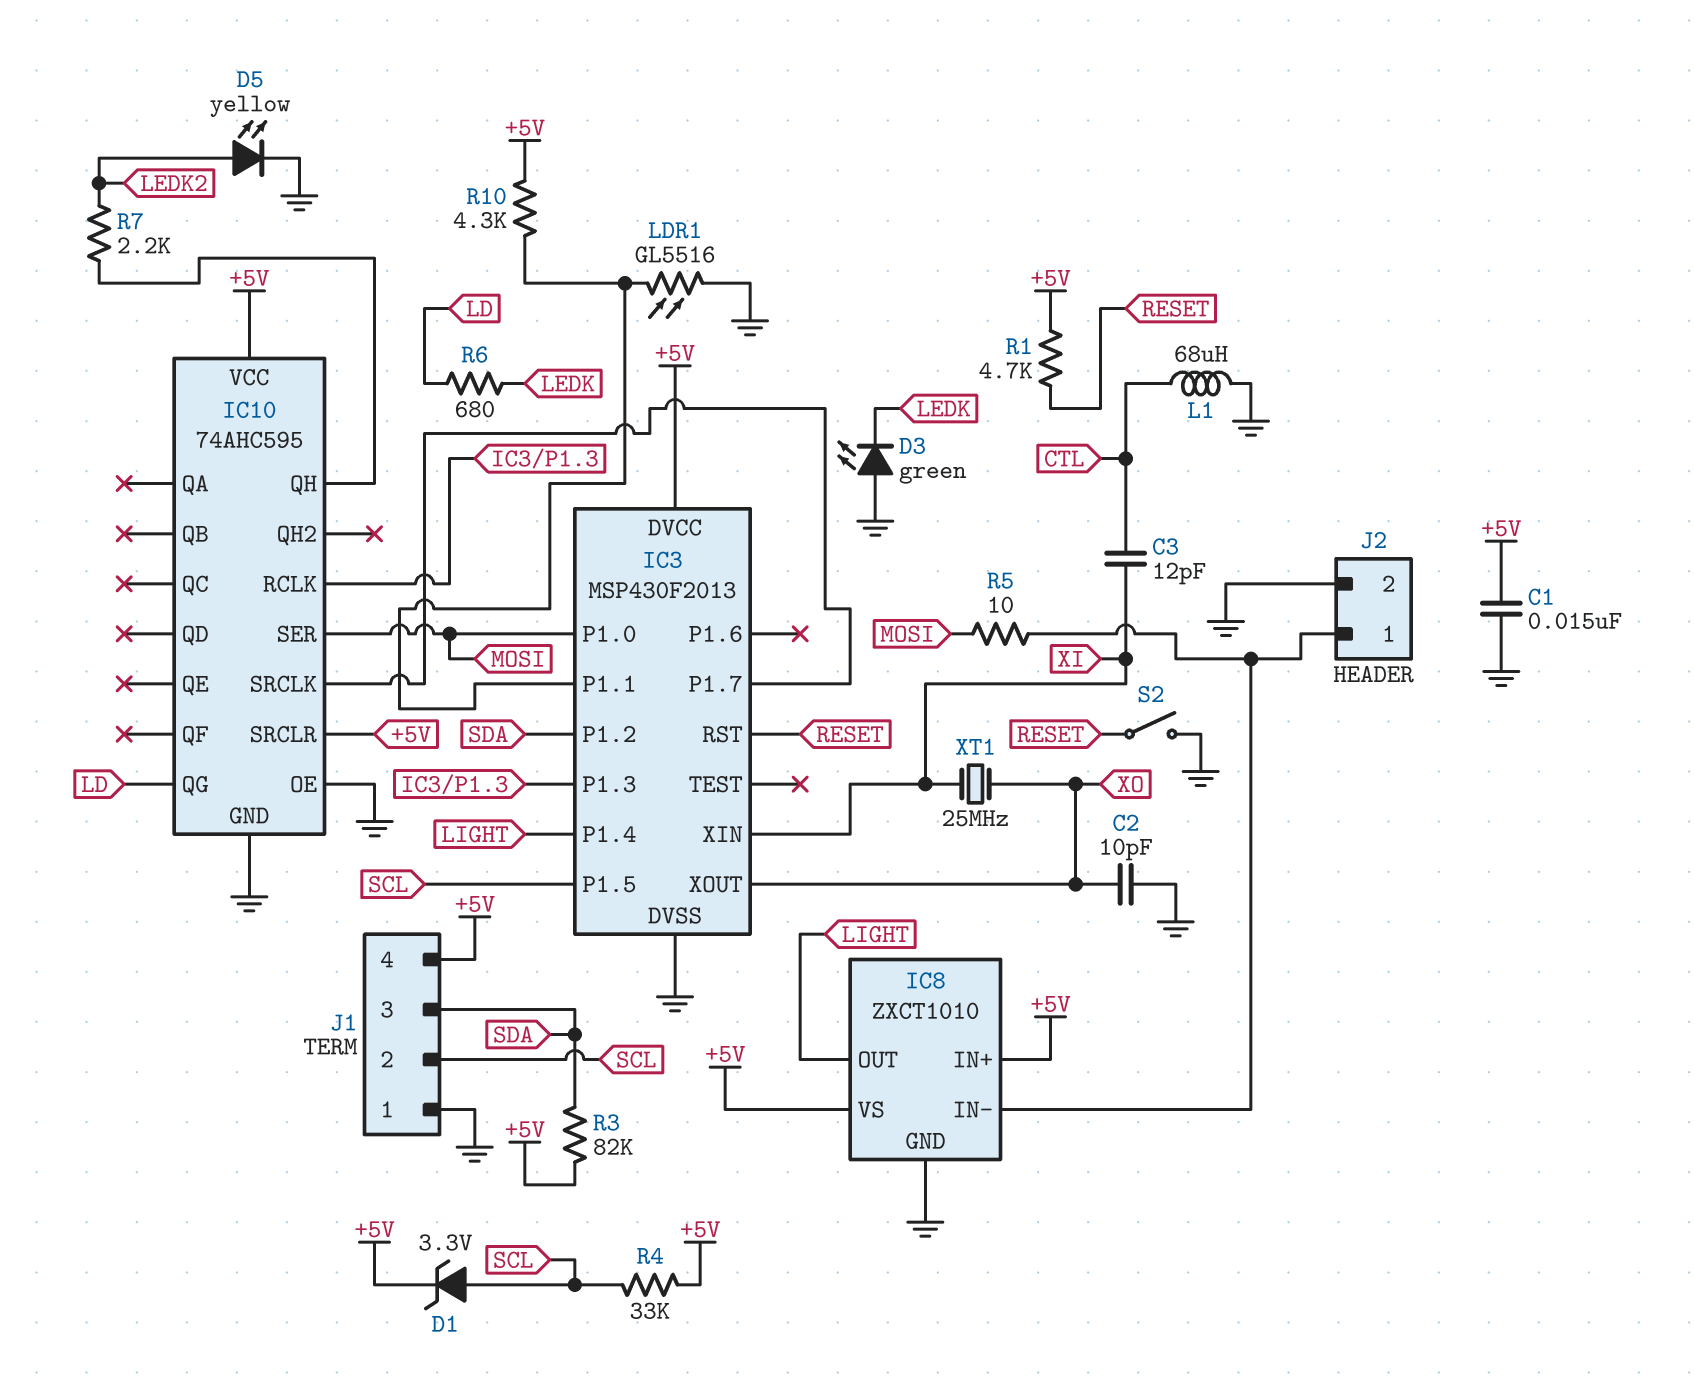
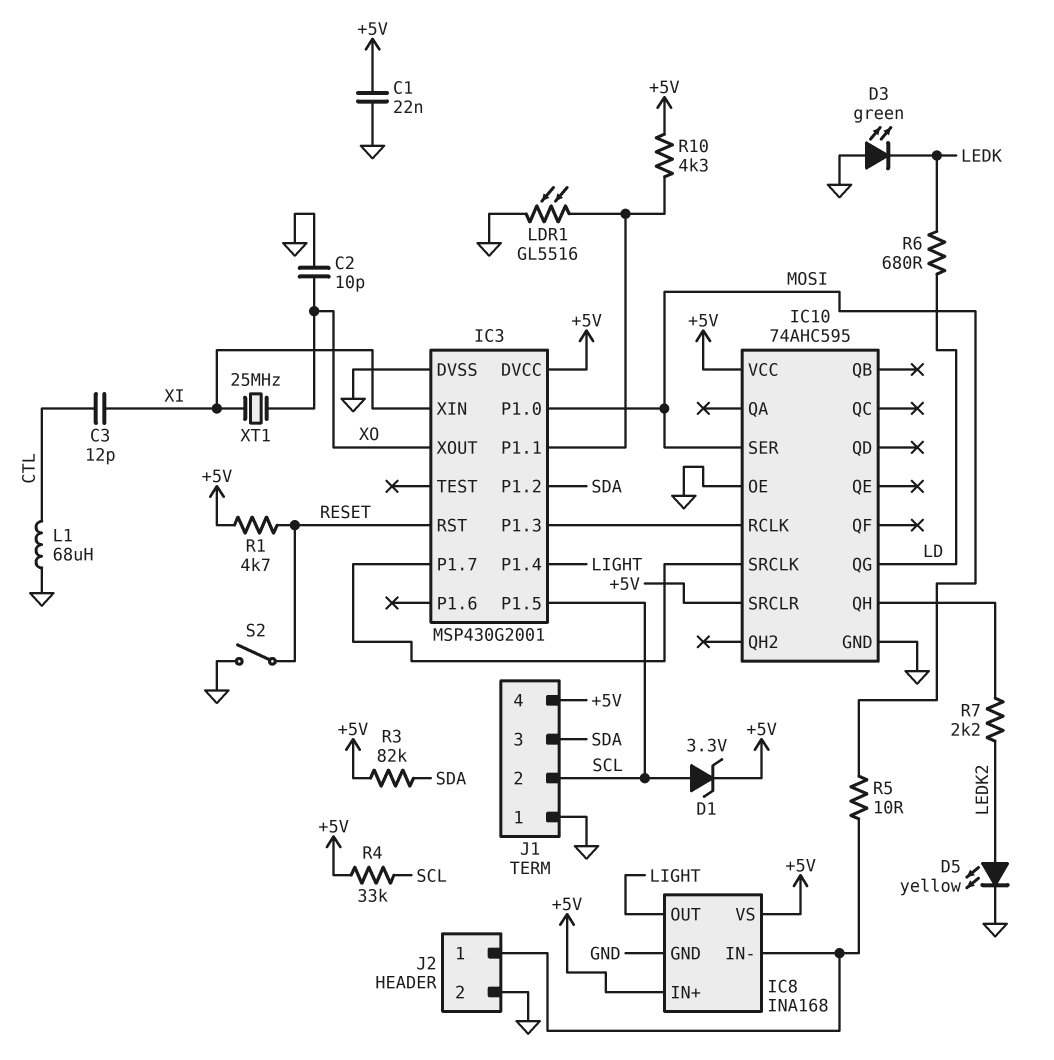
C1: 15nF (+5V, GND) -> 22nF (+5V, GND)
IC3: MSP430F2013 -> MSP430G2001
IC8: ZXCT1010 -> INA168

